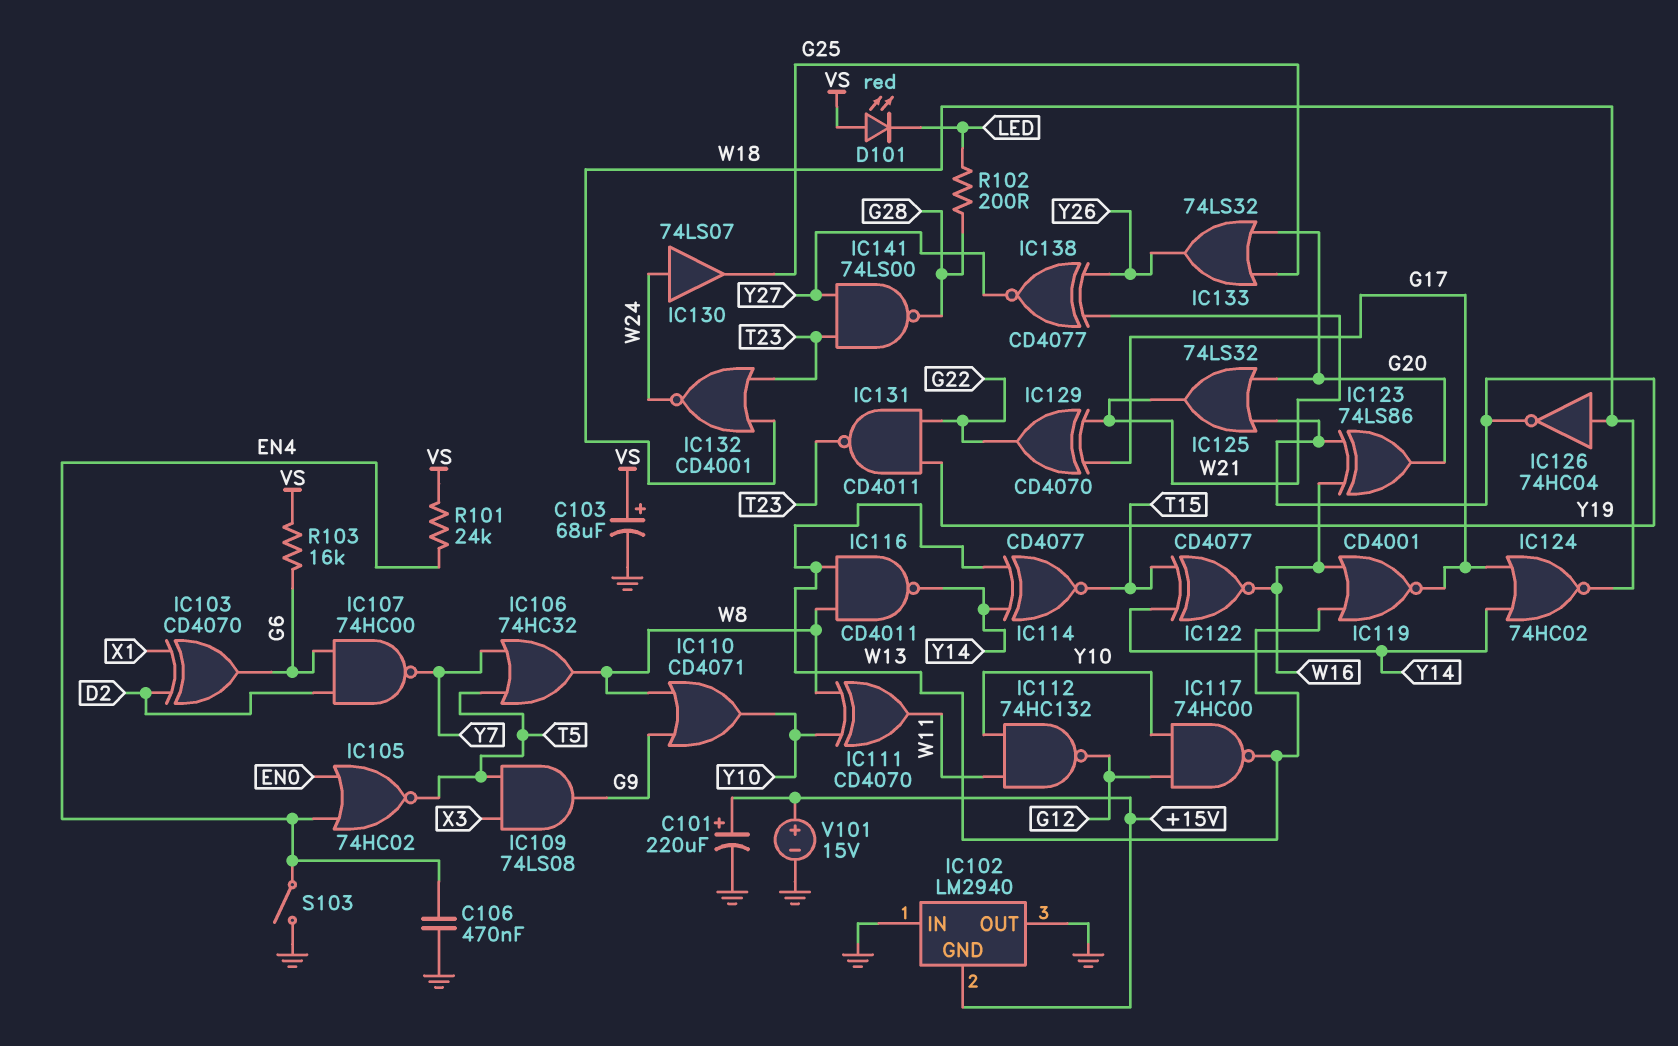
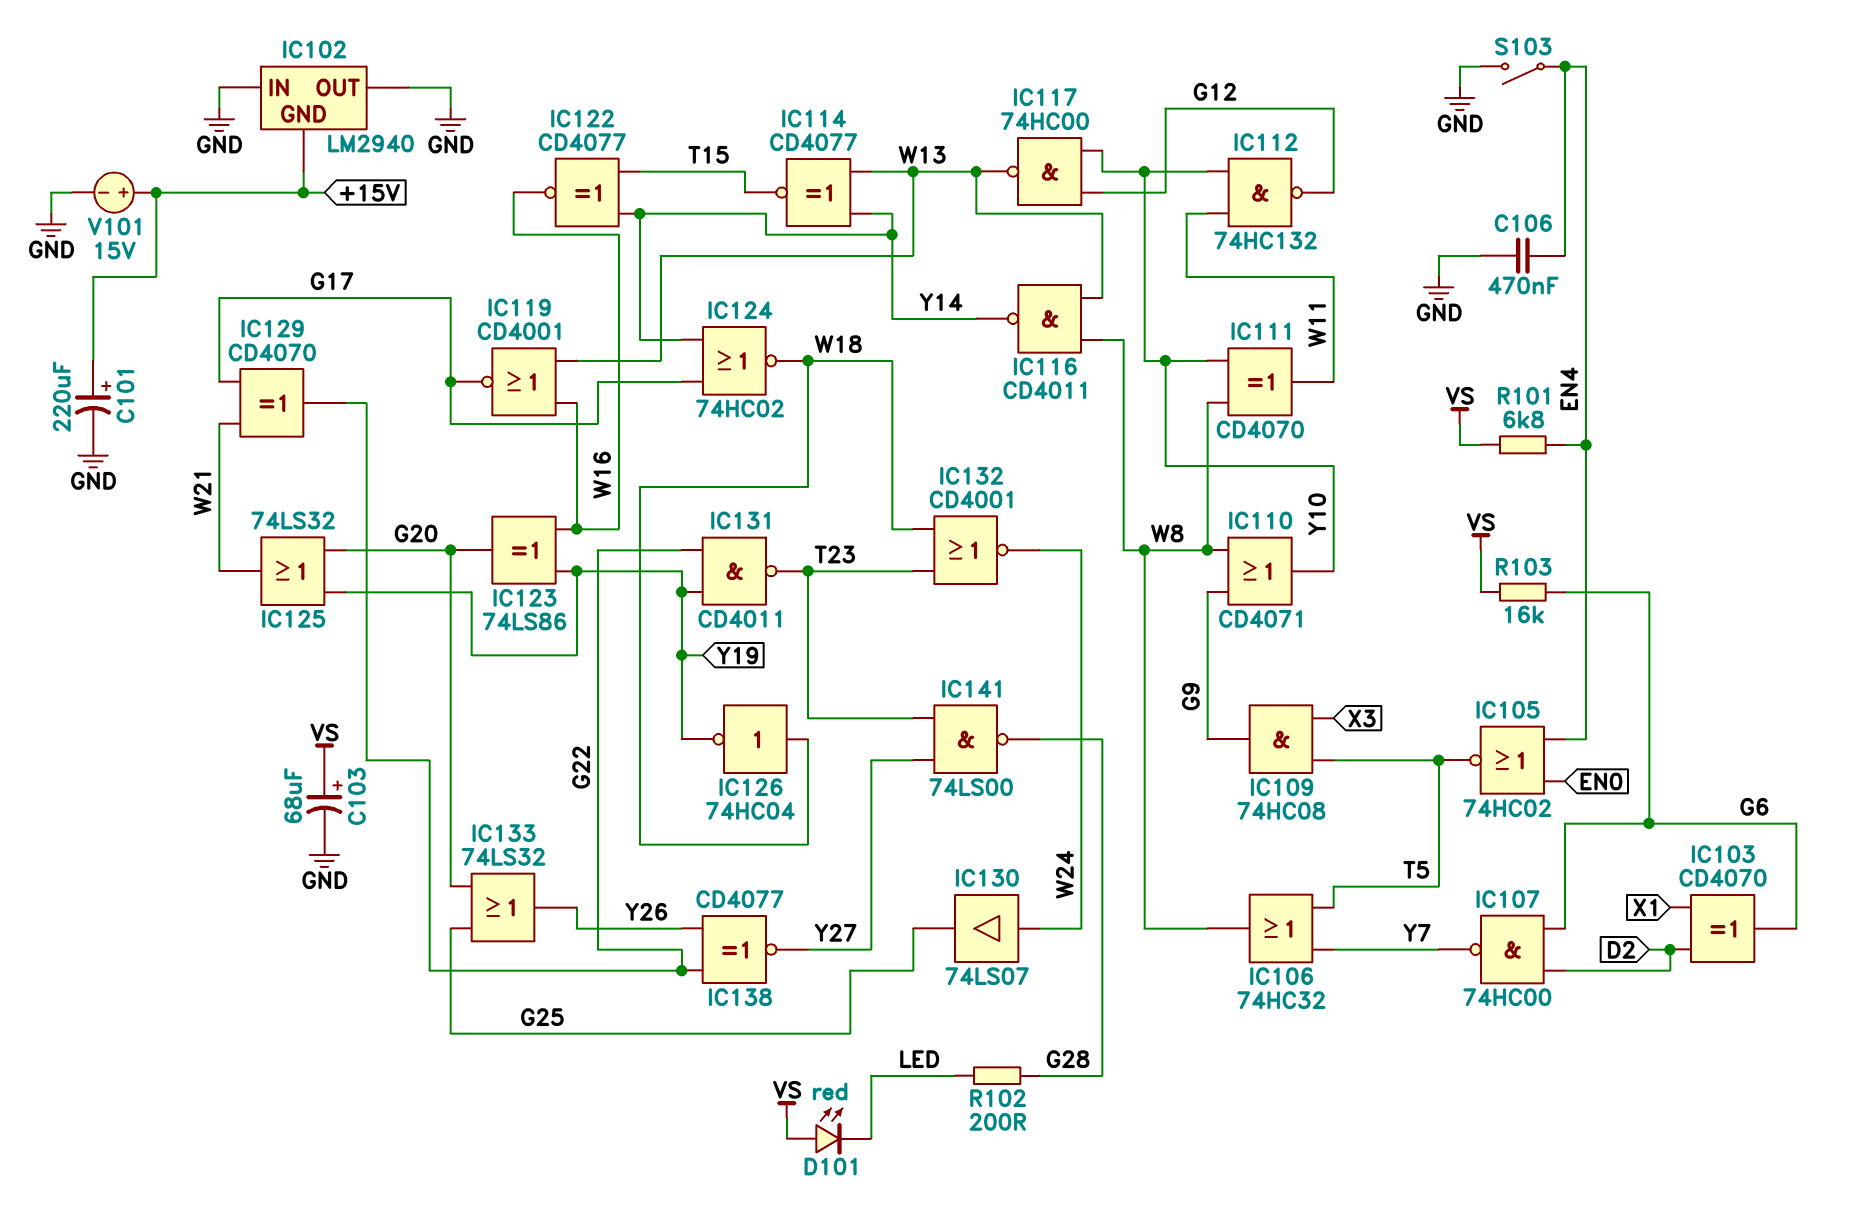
IC109: AND 74LS08 (in T5, in X3, out G9) -> AND 74HC08 (in T5, in X3, out G9)
IC138: XNOR CD4077 (in W21, in Y26, out Y27) -> XNOR CD4077 (in G22, in Y26, out Y27)
R101: 24k (EN4, VS) -> 6.8k (EN4, VS)

